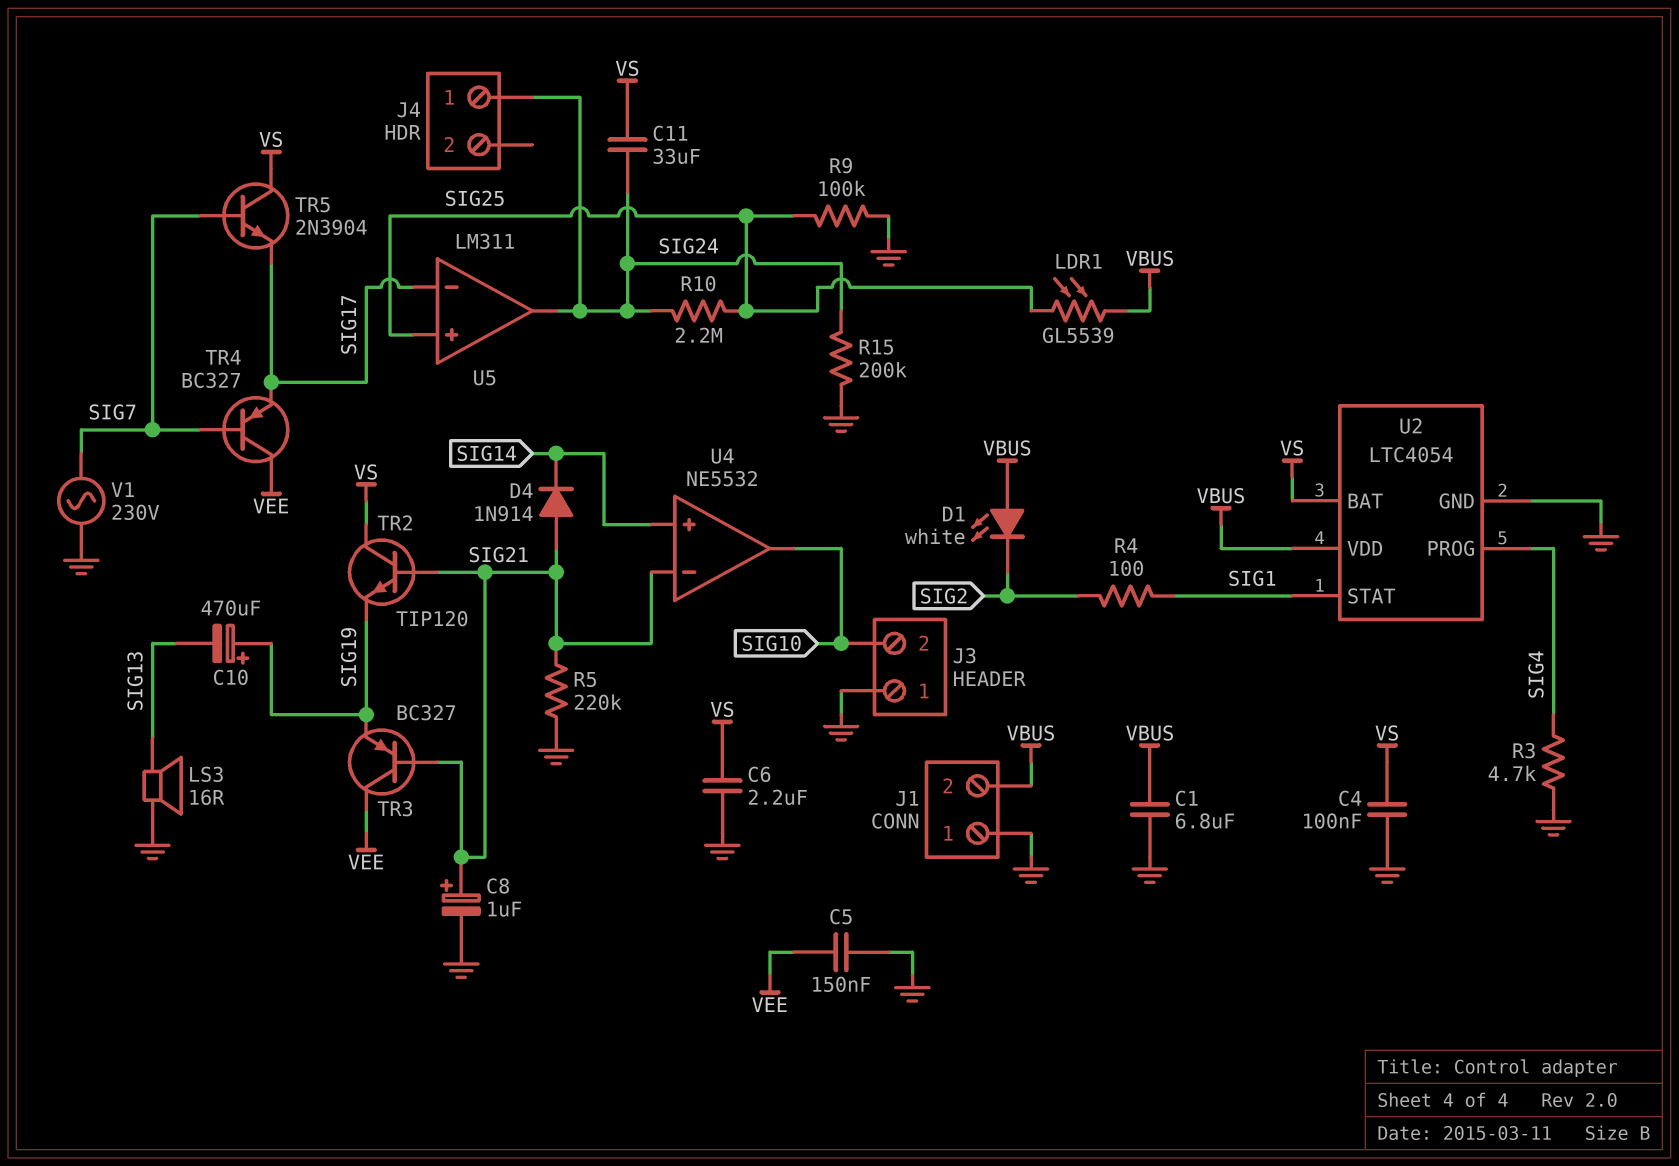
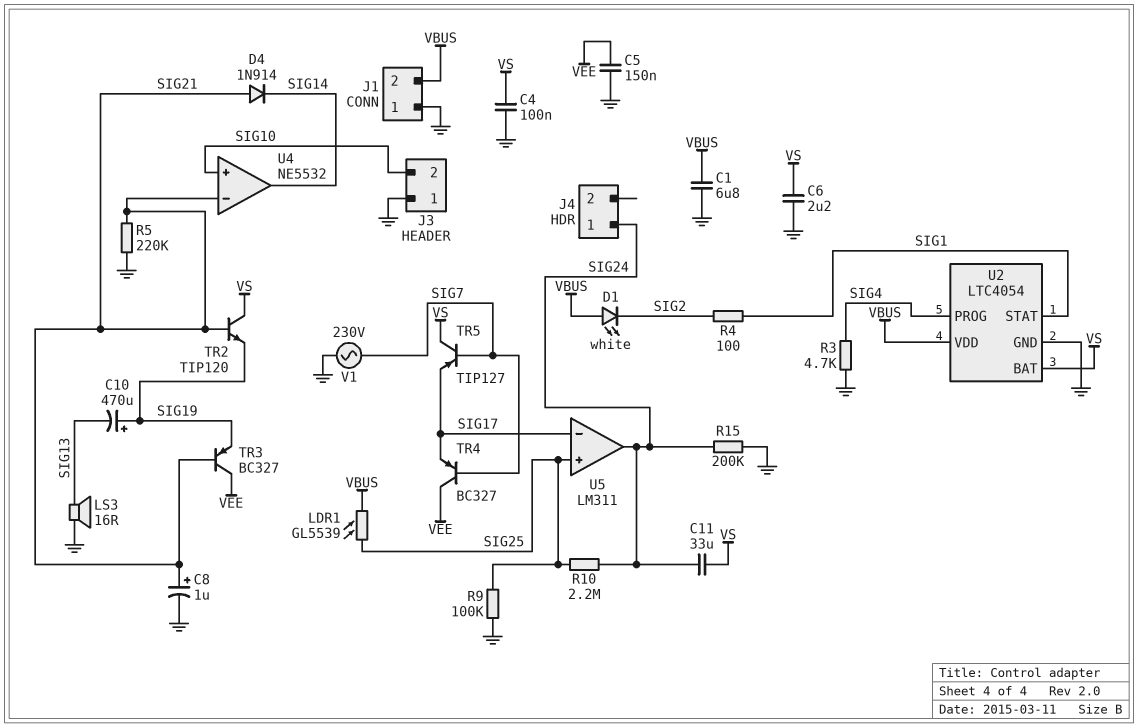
TR5: NPN 2N3904 (B SIG7, C VS, E SIG17) -> PNP TIP127 (B SIG7, C VS, E SIG17)
U4 pin in+: SIG14 -> SIG10
U4 pin out: SIG10 -> SIG14

